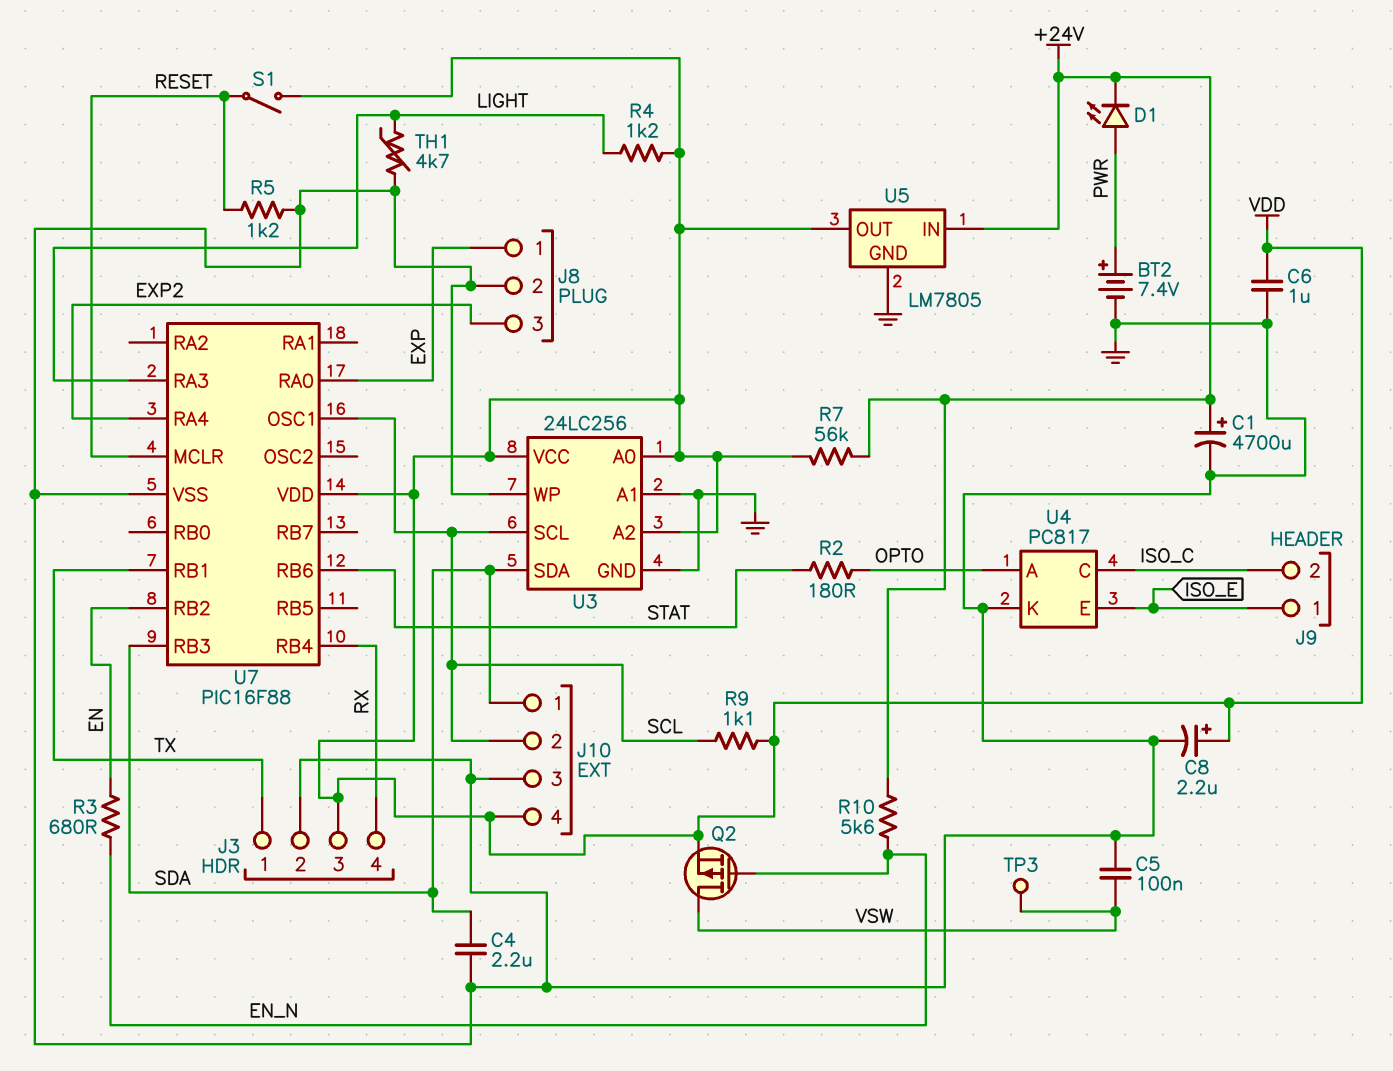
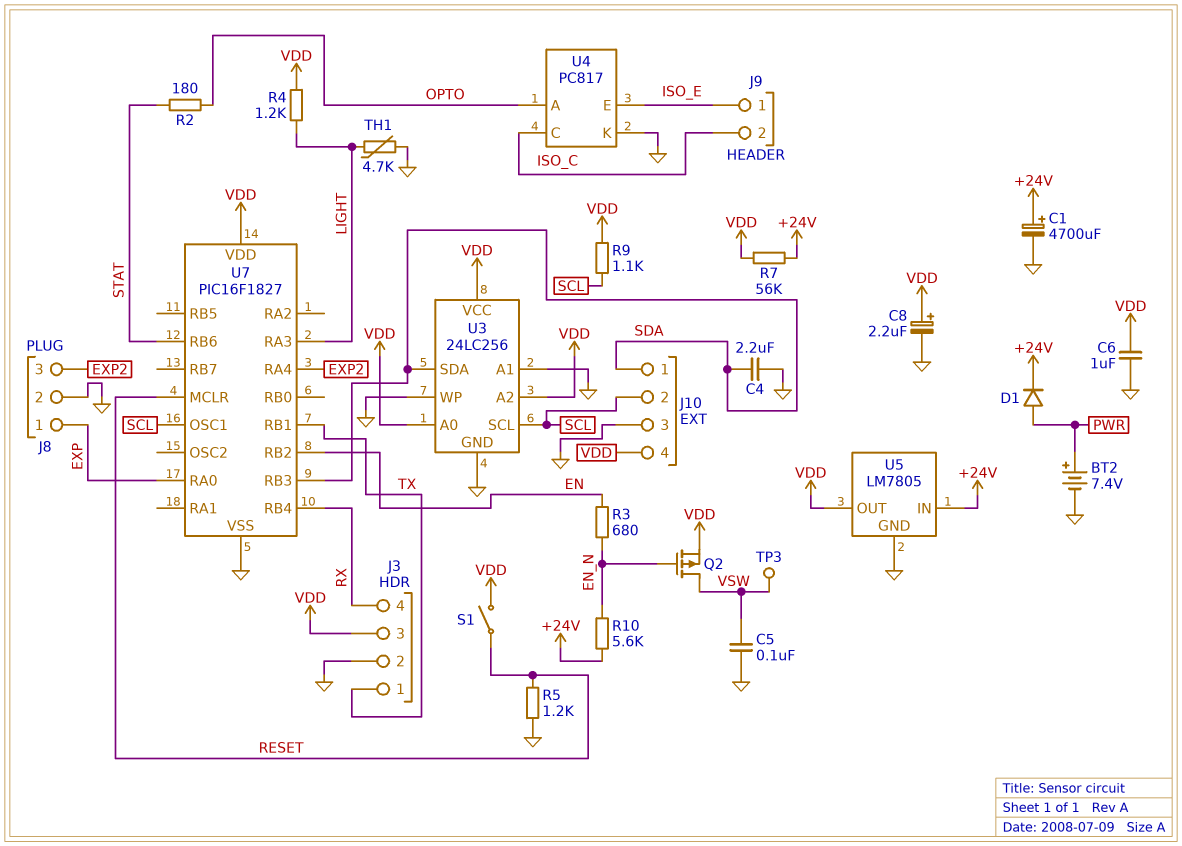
D1: LED (A PWR, K +24V) -> diode (A PWR, K +24V)
U7: PIC16F88 -> PIC16F1827

